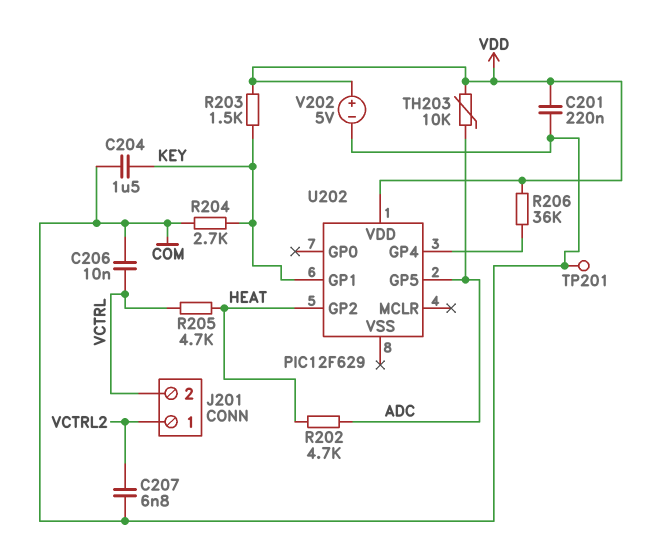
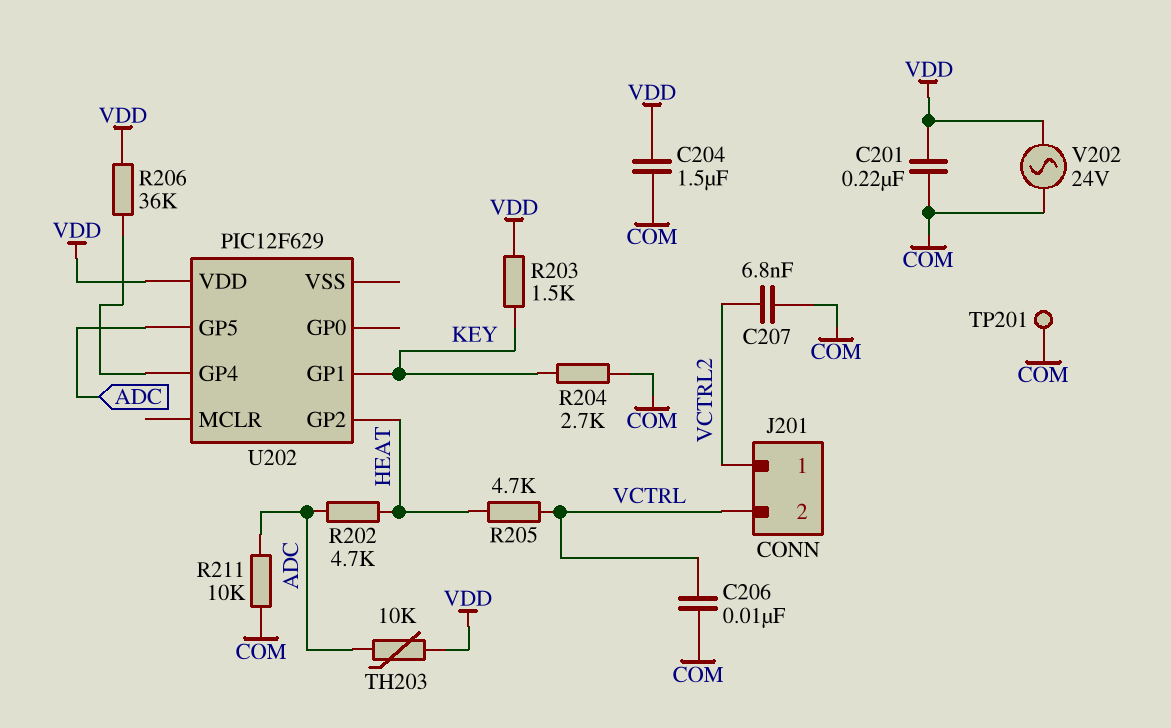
C204: 1.5uF (COM, KEY) -> 1.5uF (COM, VDD)
R211: none -> 10k (ADC, COM)
V202: 5V (plus VDD, minus COM) -> AC 24V (COM, VDD)

